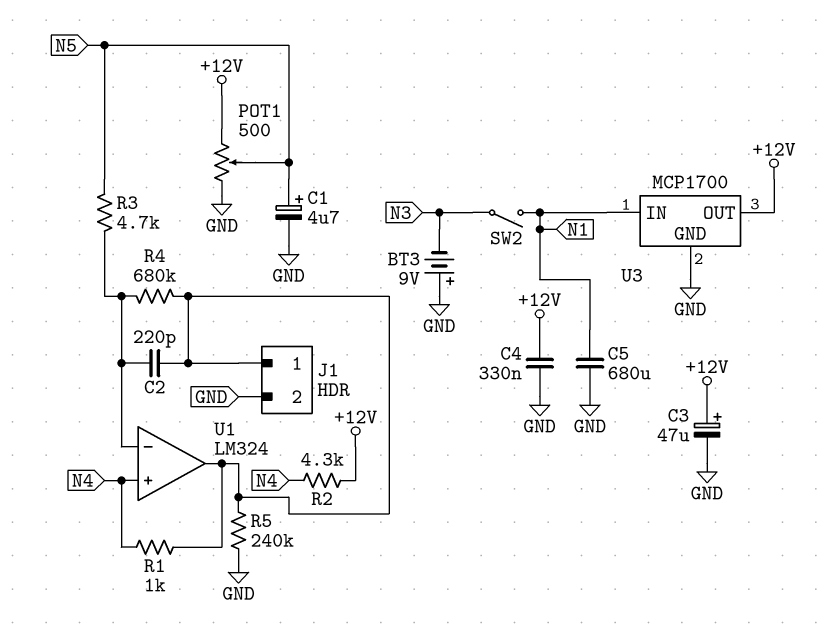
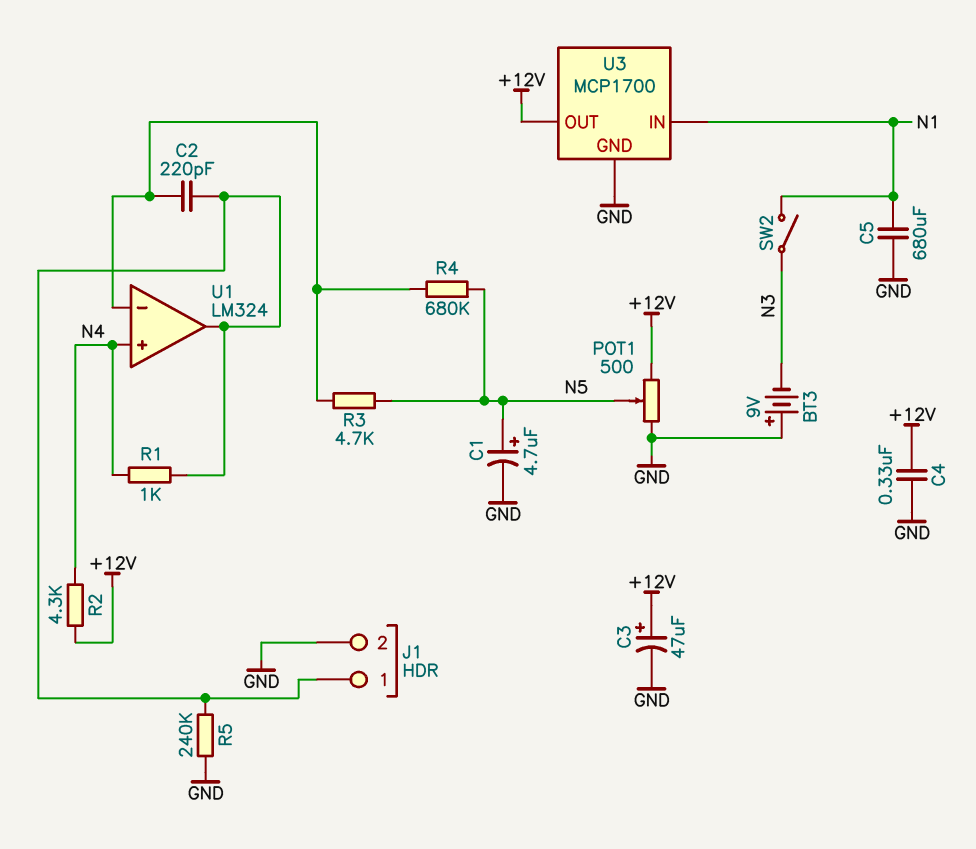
R4: 680k (J1/1, U1/in-) -> 680k (N5, U1/in-)

